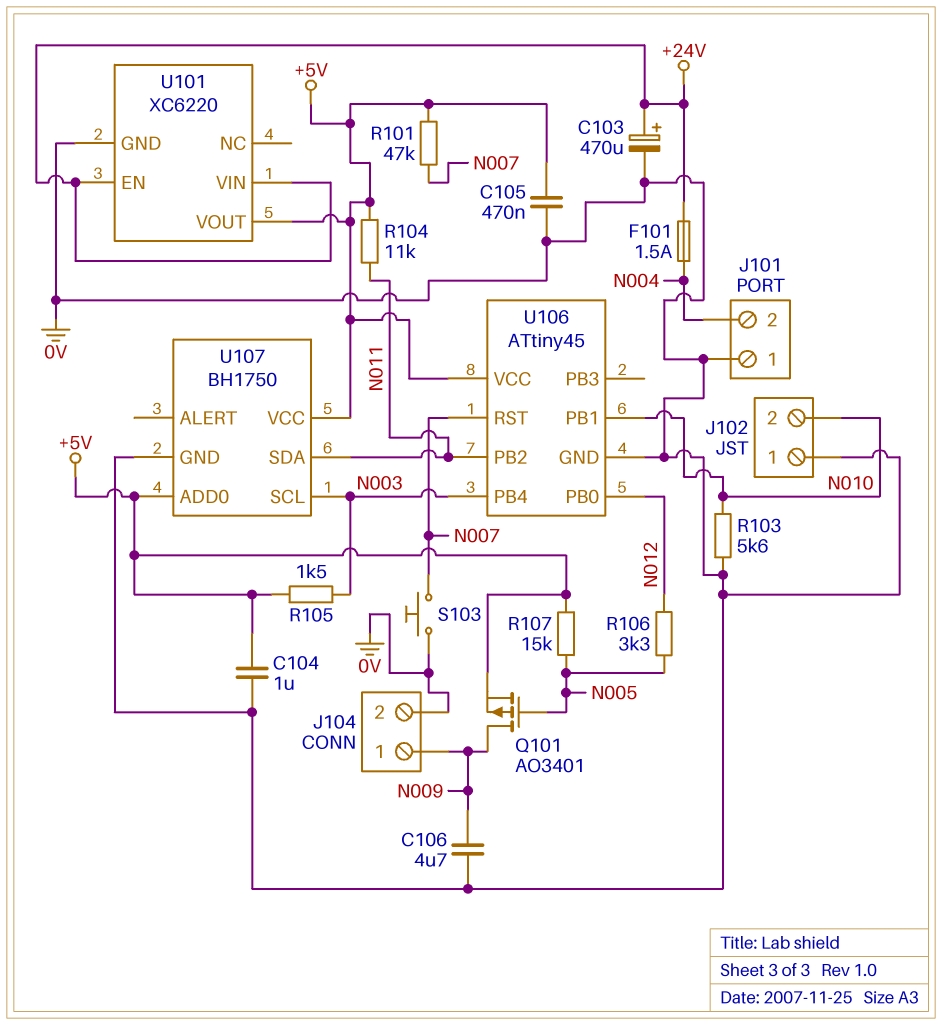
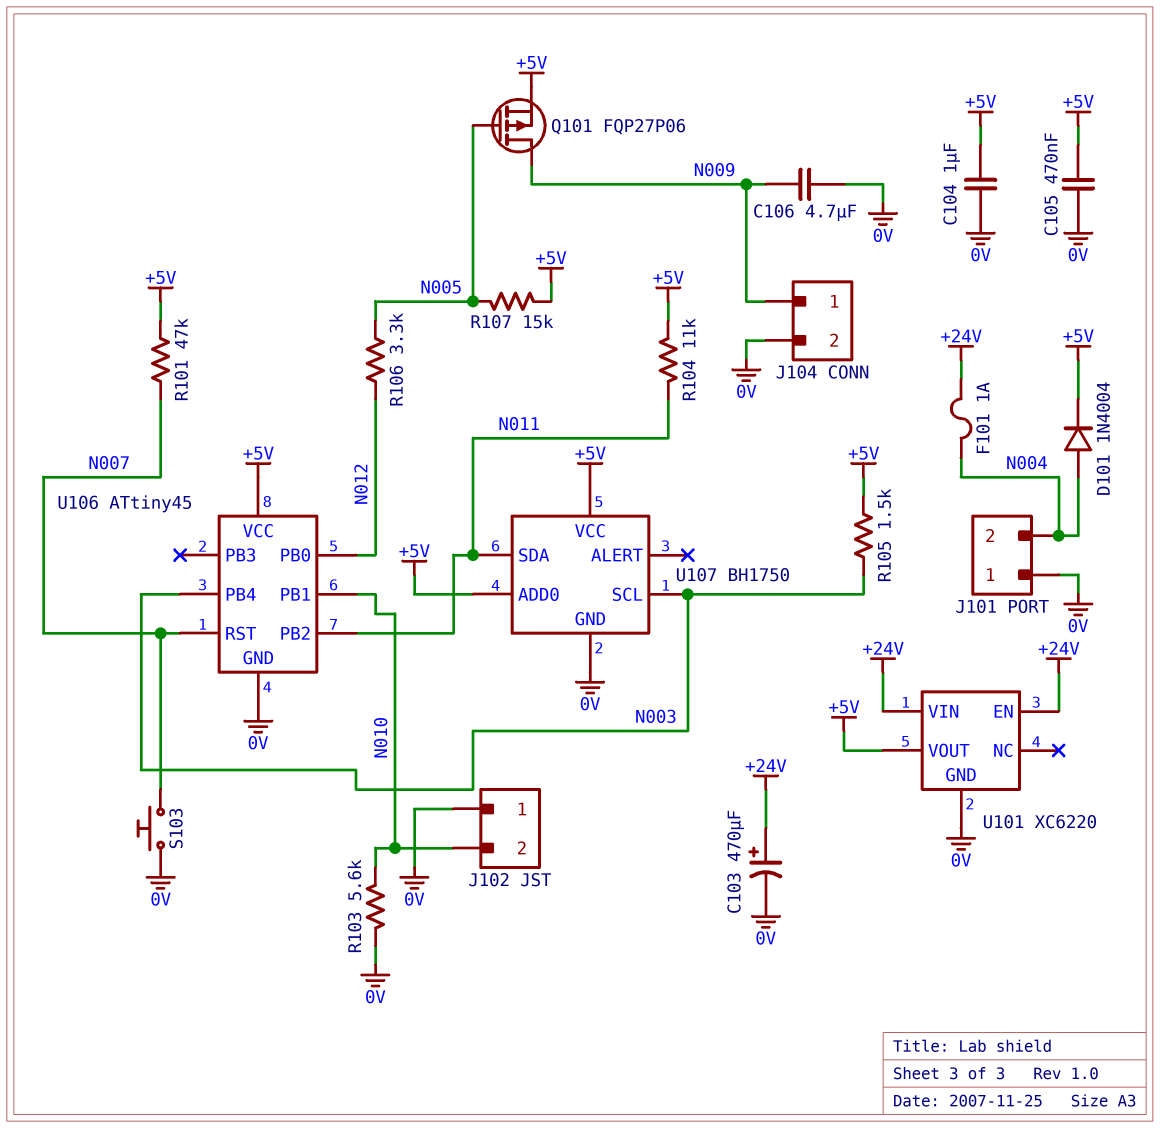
D101: none -> diode 1N4004 (A N004, K +5V)
F101: 1.5A (+24V, N004) -> 1A (+24V, N004)
Q101: PMOS AO3401 (G N005, D N009, S +5V) -> PMOS FQP27P06 (G N005, D N009, S +5V)

